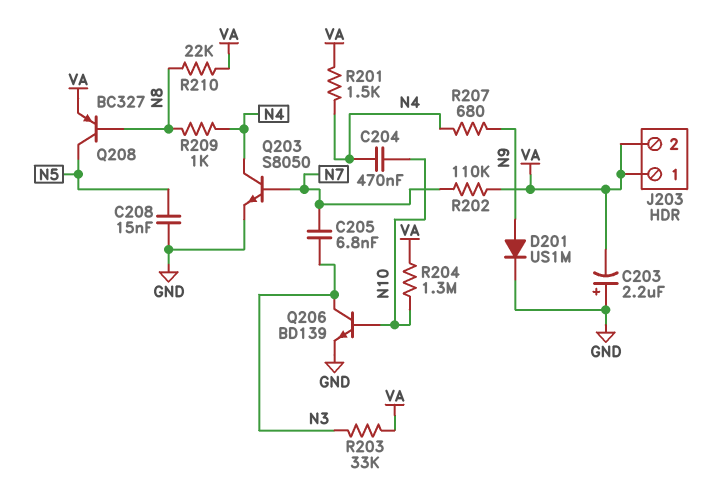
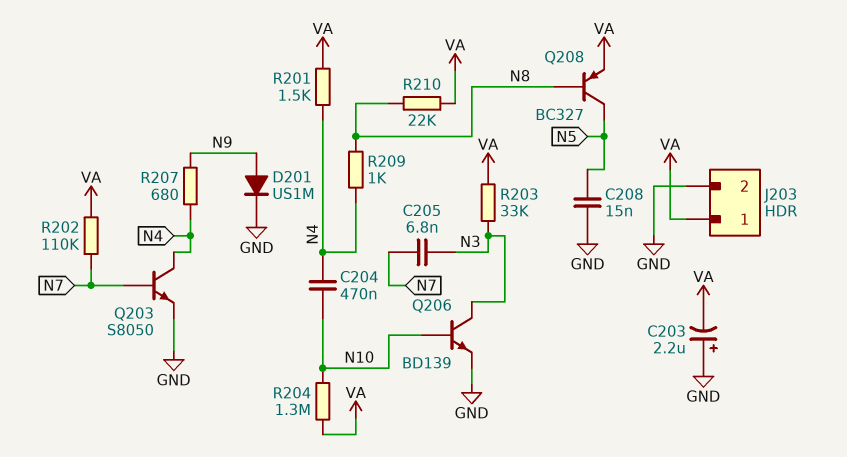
J203 pin 2: VA -> GND

